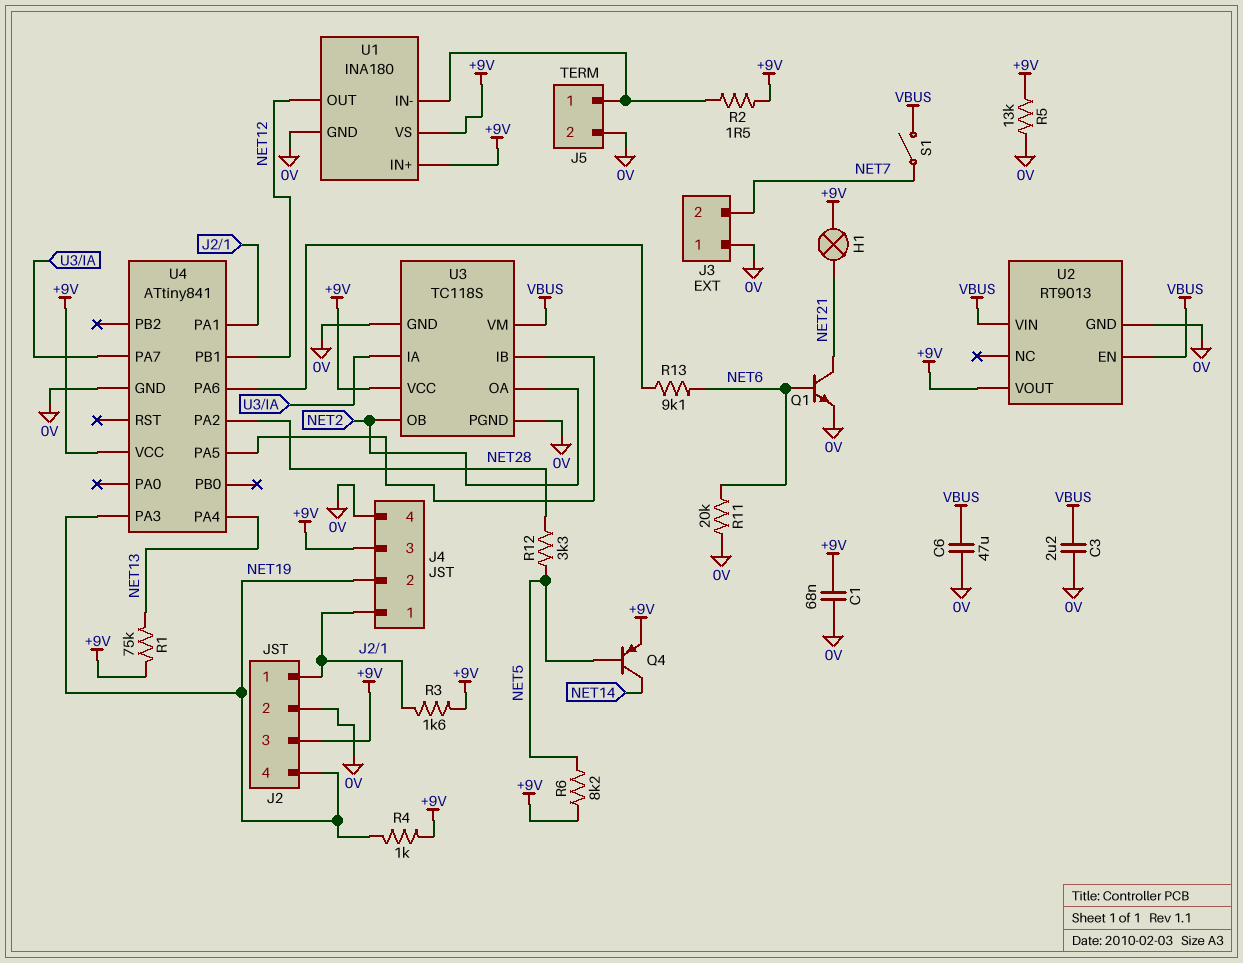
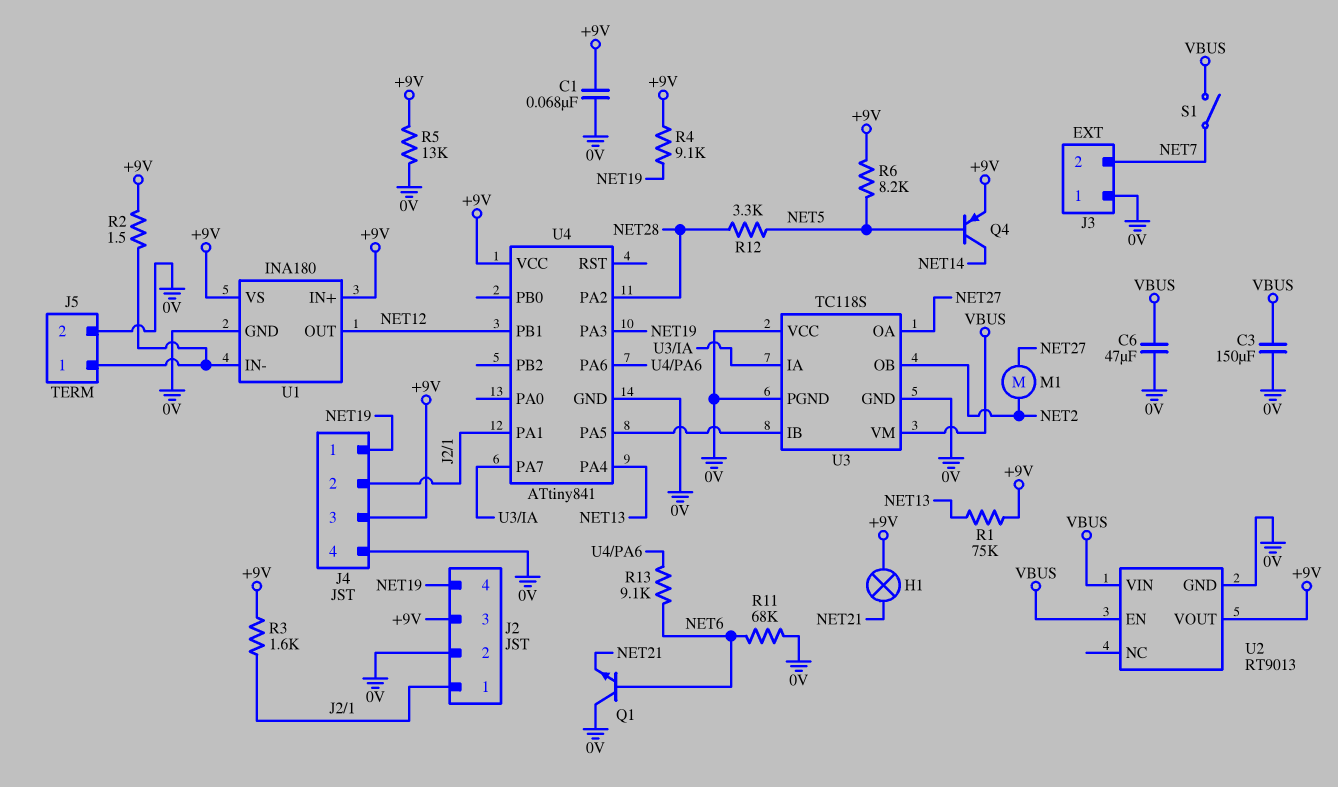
C3: 2.2uF (0V, VBUS) -> 150uF (0V, VBUS)
J4 pin 1: J2/1 -> NET19
J4 pin 2: NET19 -> J2/1
M1: none -> motor (NET2, NET27)
Q1: NPN (B NET6, C NET21, E 0V) -> NPN (B NET6, C 0V, E NET21)
R4: 1k (+9V, NET19) -> 9.1k (+9V, NET19)
R11: 20k (0V, NET6) -> 68k (0V, NET6)
U3 pin OA: NET2 -> NET27
U3 pin VCC: +9V -> 0V

